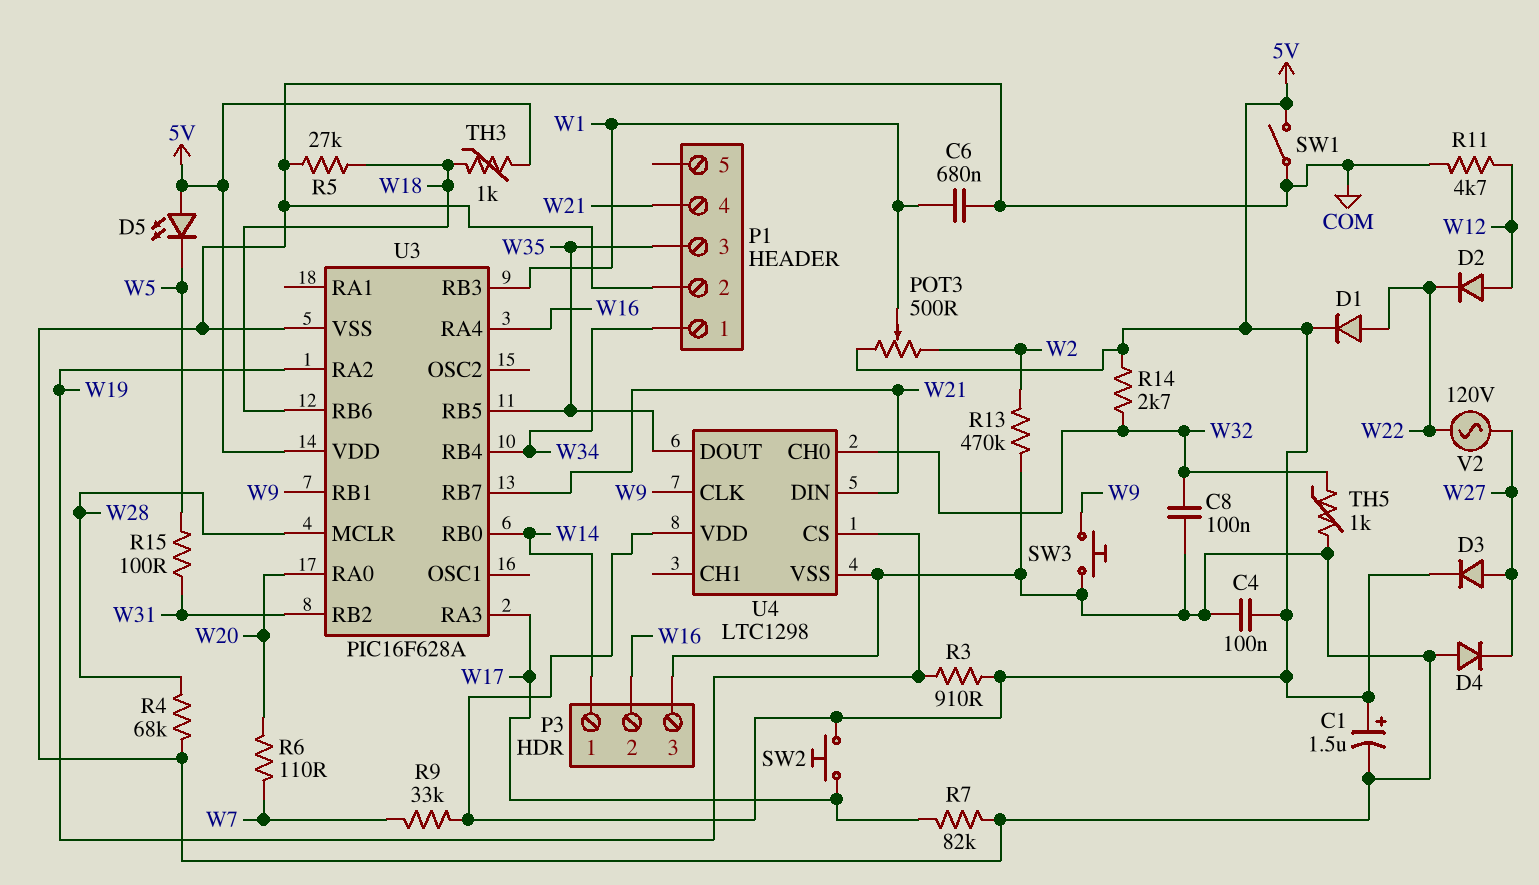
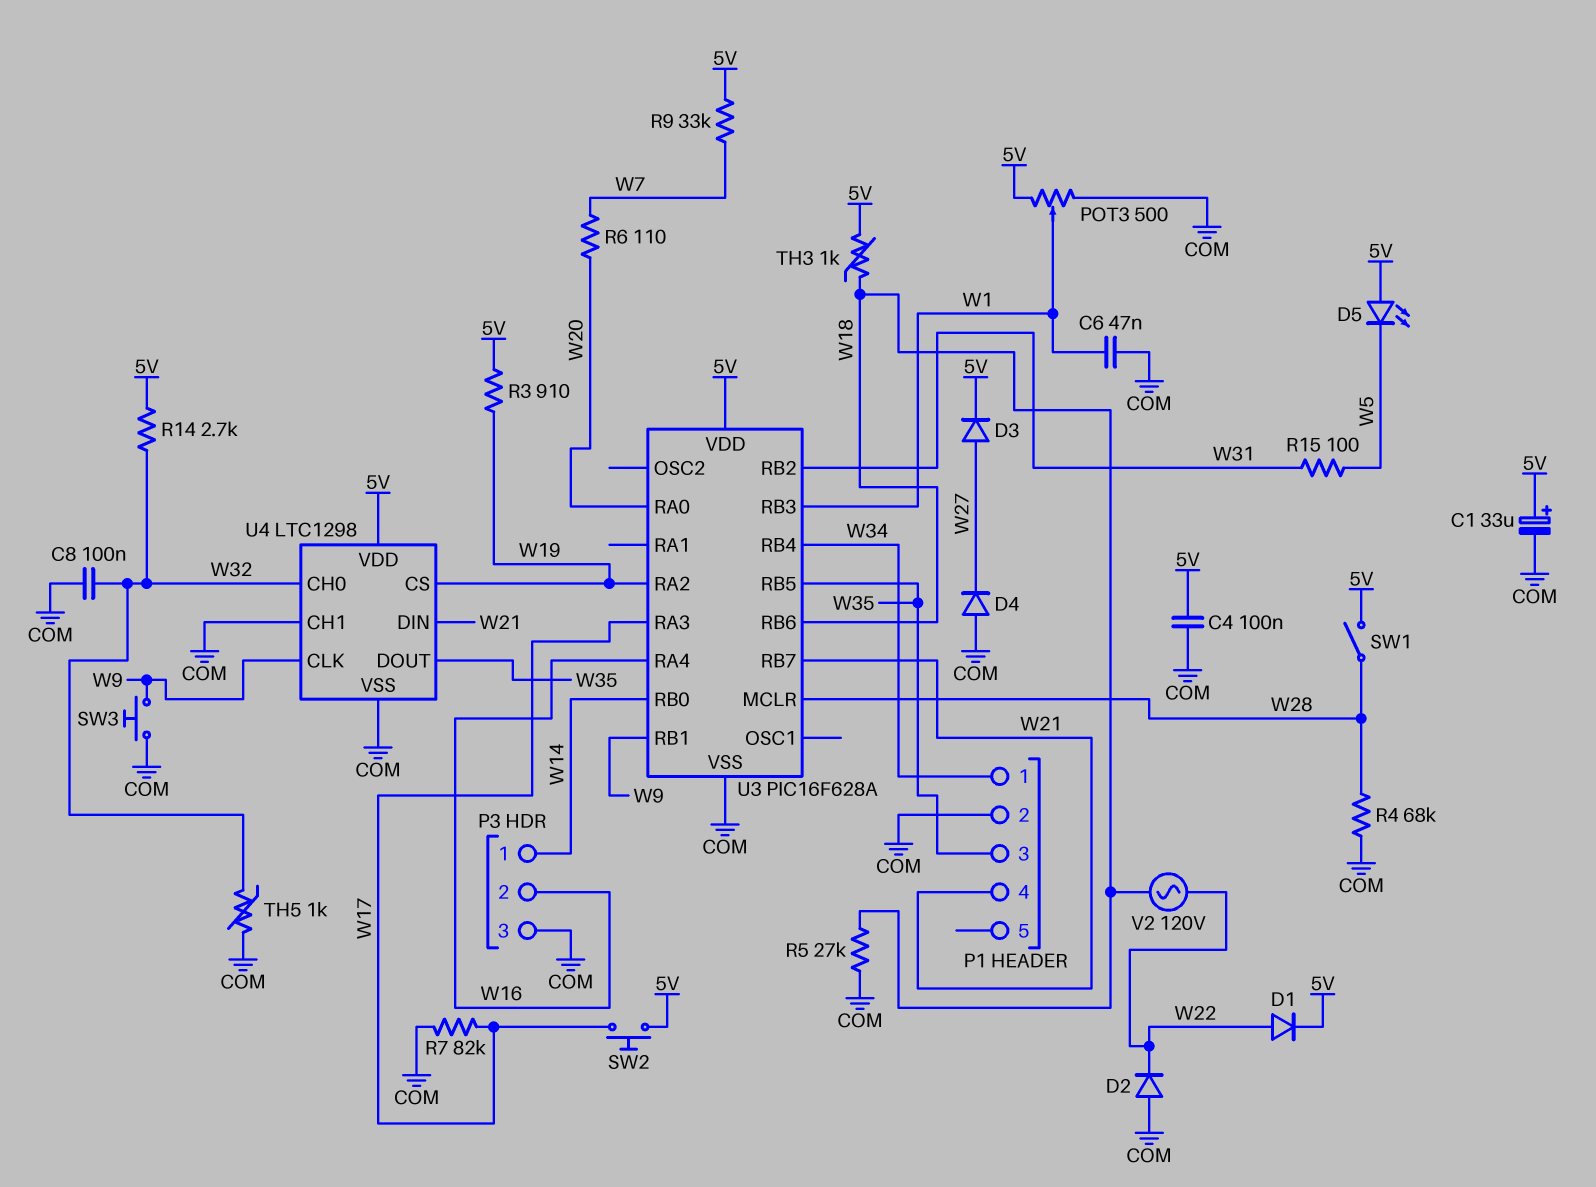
C1: 1.5uF (plus 5V, minus COM) -> 33uF (plus 5V, minus COM)
C6: 680nF (COM, W1) -> 47nF (COM, W1)
D2: diode (A W12, K W22) -> diode (A COM, K W22)
POT3: 500 (5V, W2, wiper W1) -> 500 (5V, COM, wiper W1)
R11: 4.7k (COM, W12) -> none
R13: 470k (COM, W2) -> none
SW1: switch (5V, COM) -> switch (5V, W28)
U4 pin CH1: none -> COM
V2: AC 120V (W22, W27) -> AC 120V (W18, W22)

